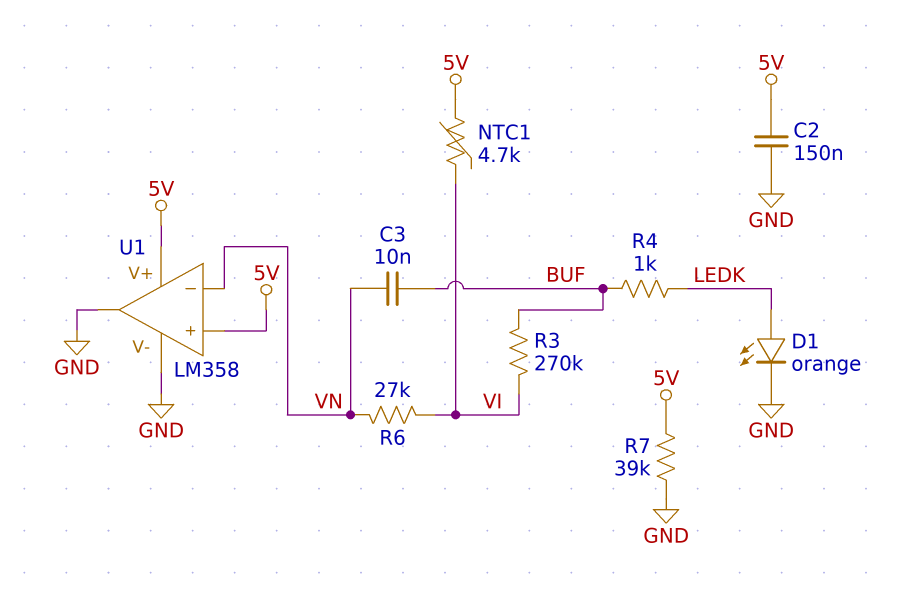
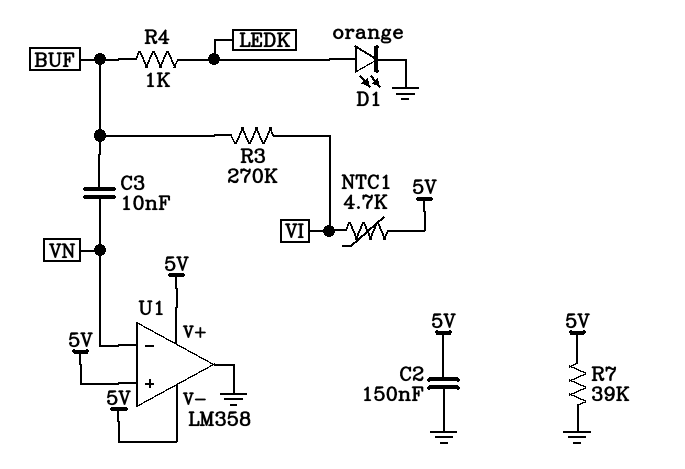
R6: 27k (VI, VN) -> none
U1 pin V-: GND -> 5V

